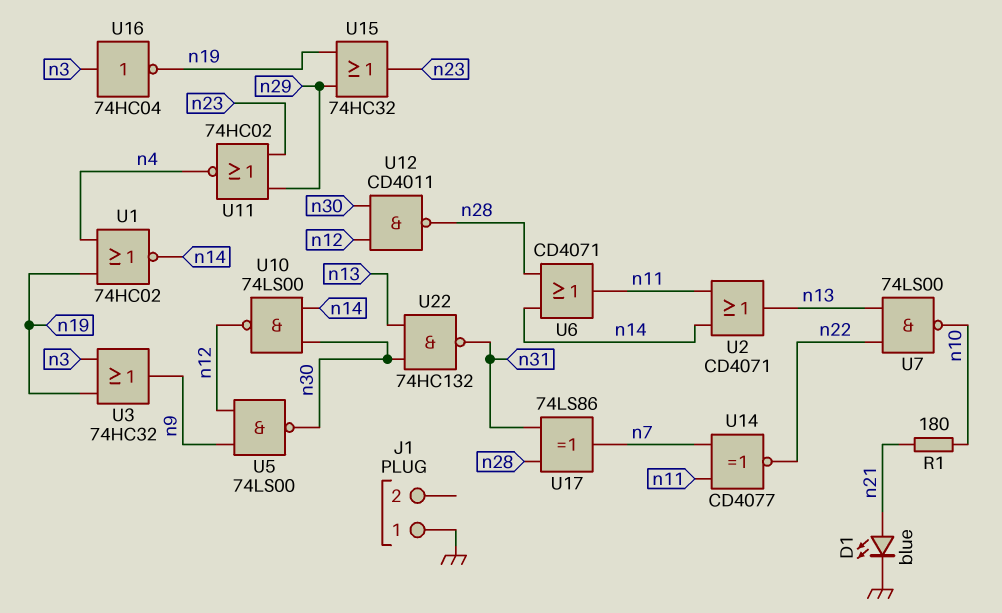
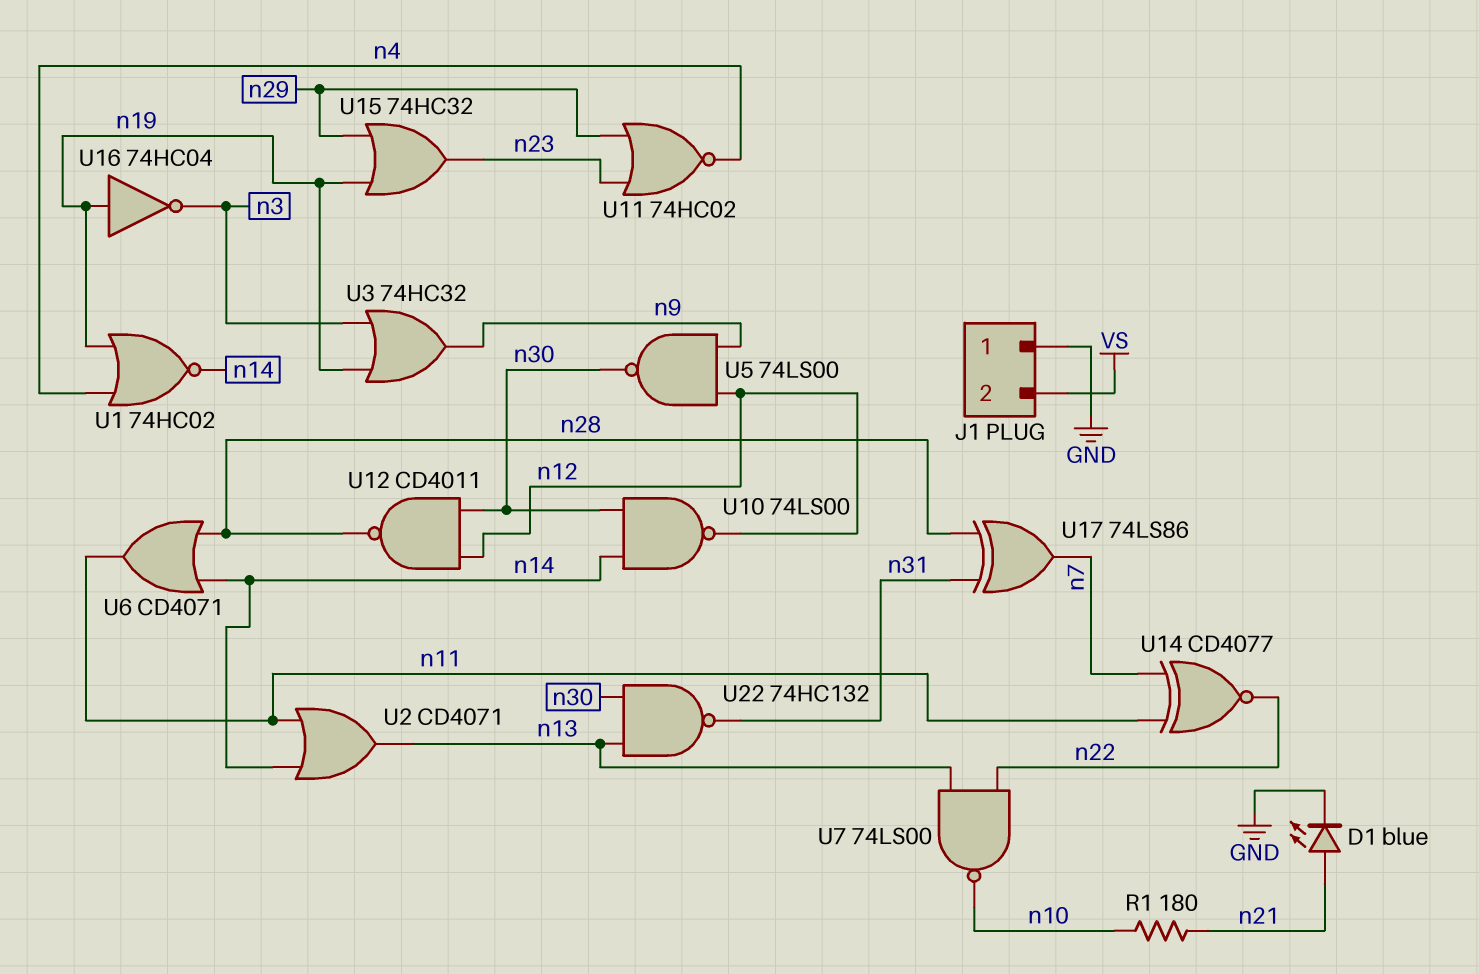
J1 pin 2: none -> VS
U16: NOT 74HC04 (in n3, out n19) -> NOT 74HC04 (in n19, out n3)

